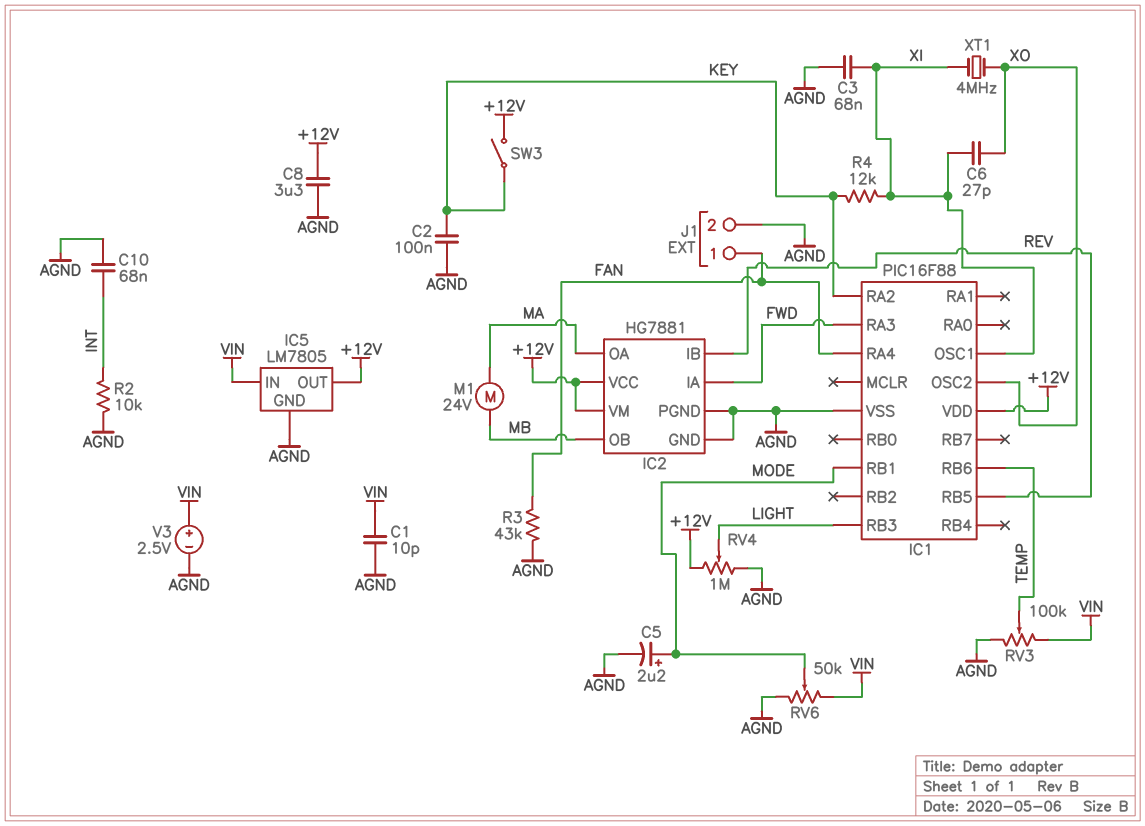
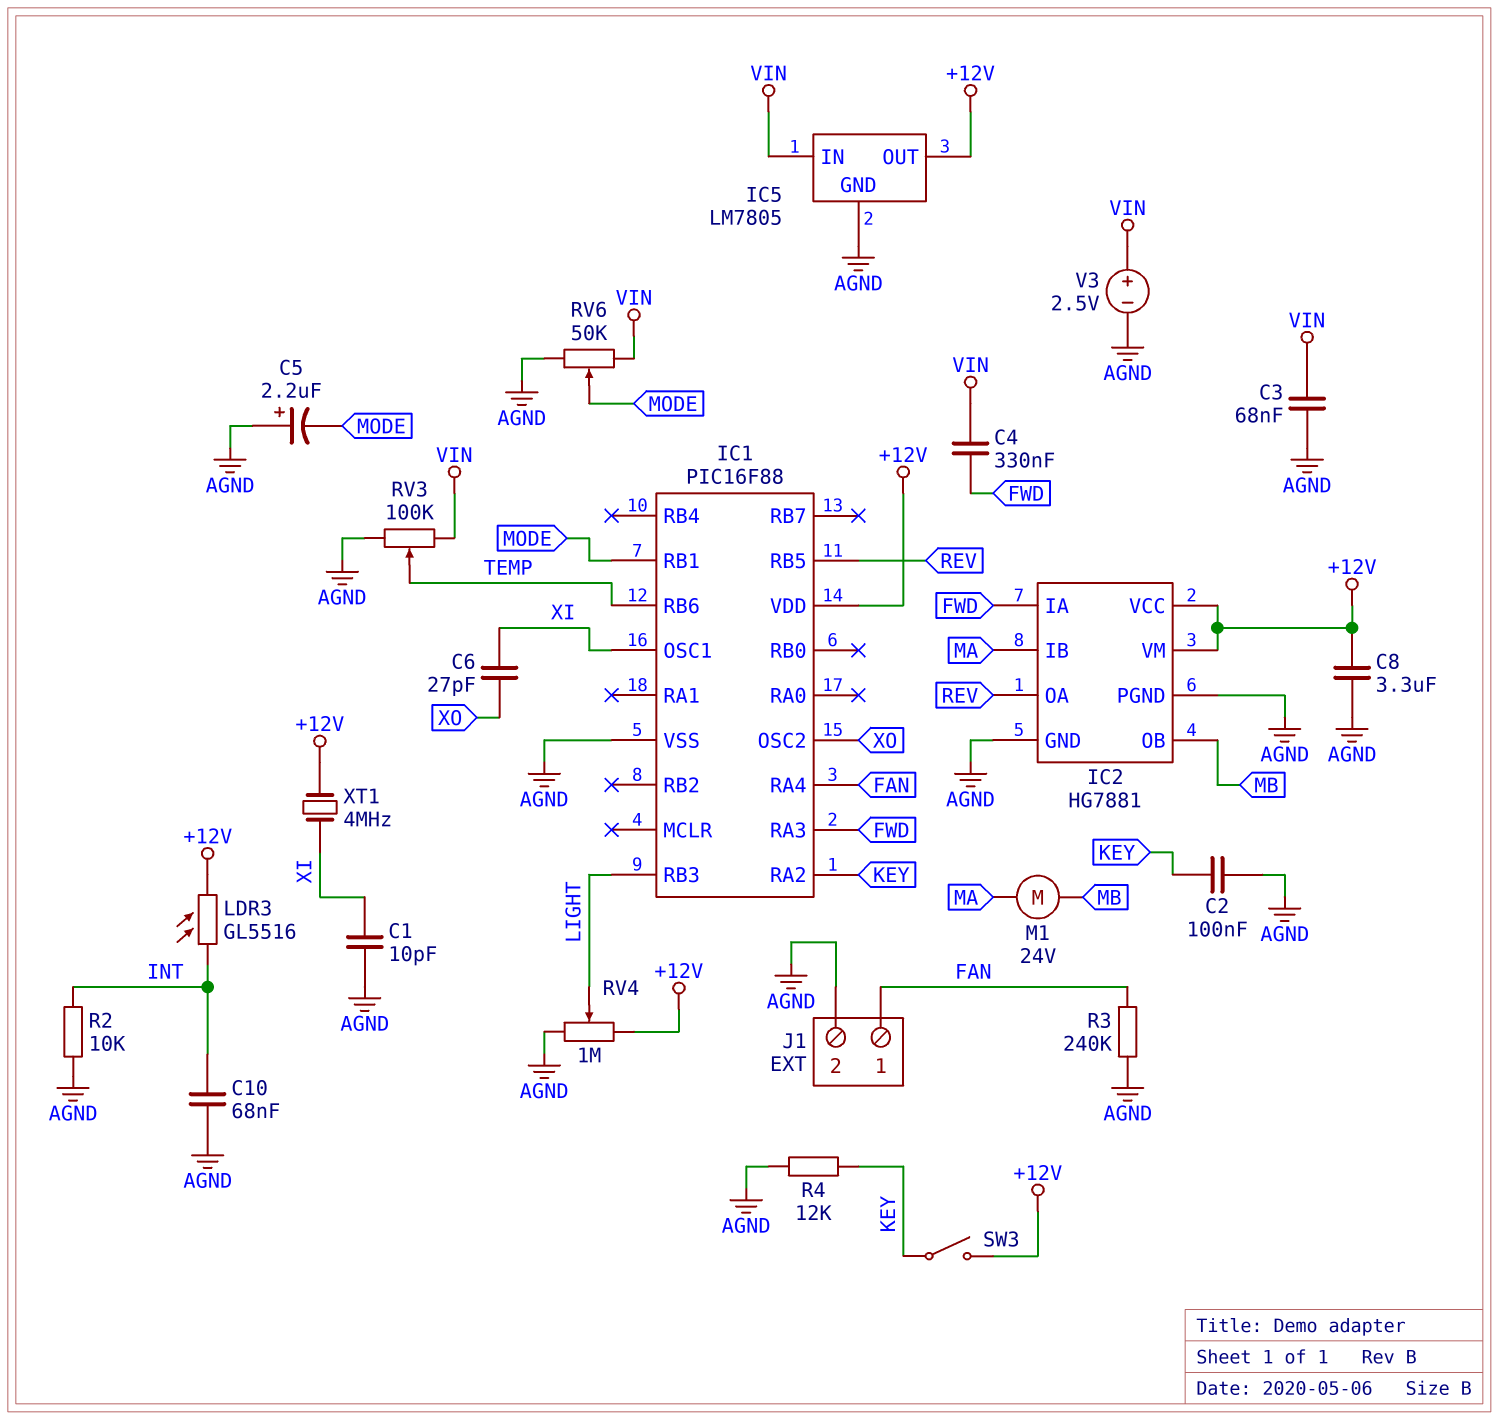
C1: 10pF (AGND, VIN) -> 10pF (AGND, XI)
C3: 68nF (AGND, XI) -> 68nF (AGND, VIN)
C4: none -> 330nF (FWD, VIN)
C5: 2.2uF (plus MODE, minus AGND) -> 2.2uF (plus AGND, minus MODE)
IC2 pin IB: REV -> MA
IC2 pin OA: MA -> REV
LDR3: none -> GL5516 (+12V, INT)
R3: 43k (AGND, FAN) -> 240k (AGND, FAN)
R4: 12k (KEY, XI) -> 12k (AGND, KEY)
XT1: 4MHz (XI, XO) -> 4MHz (+12V, XI)

